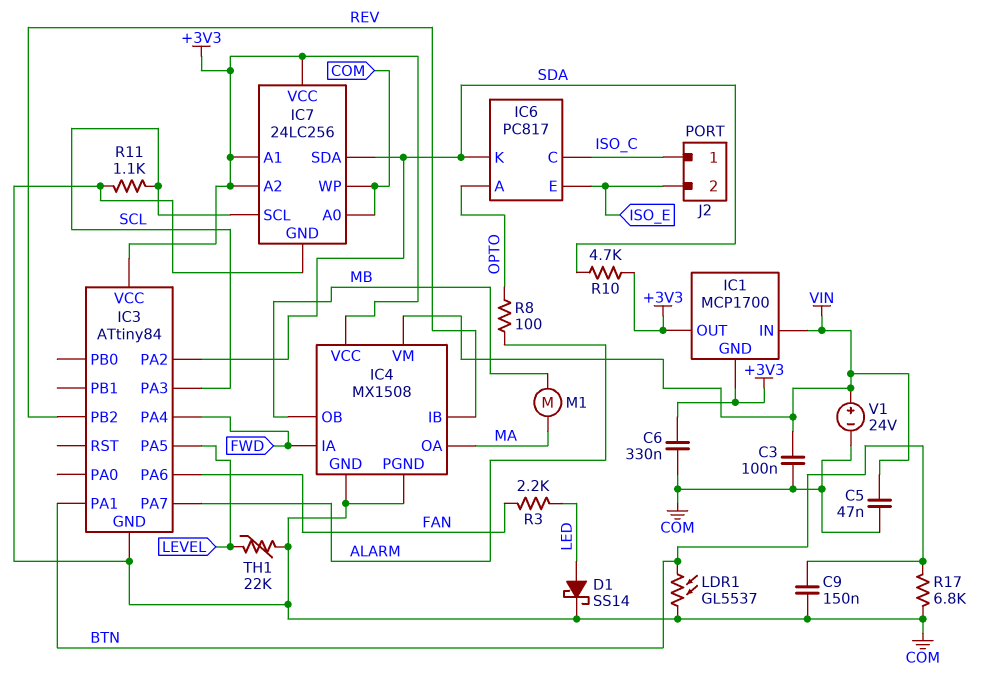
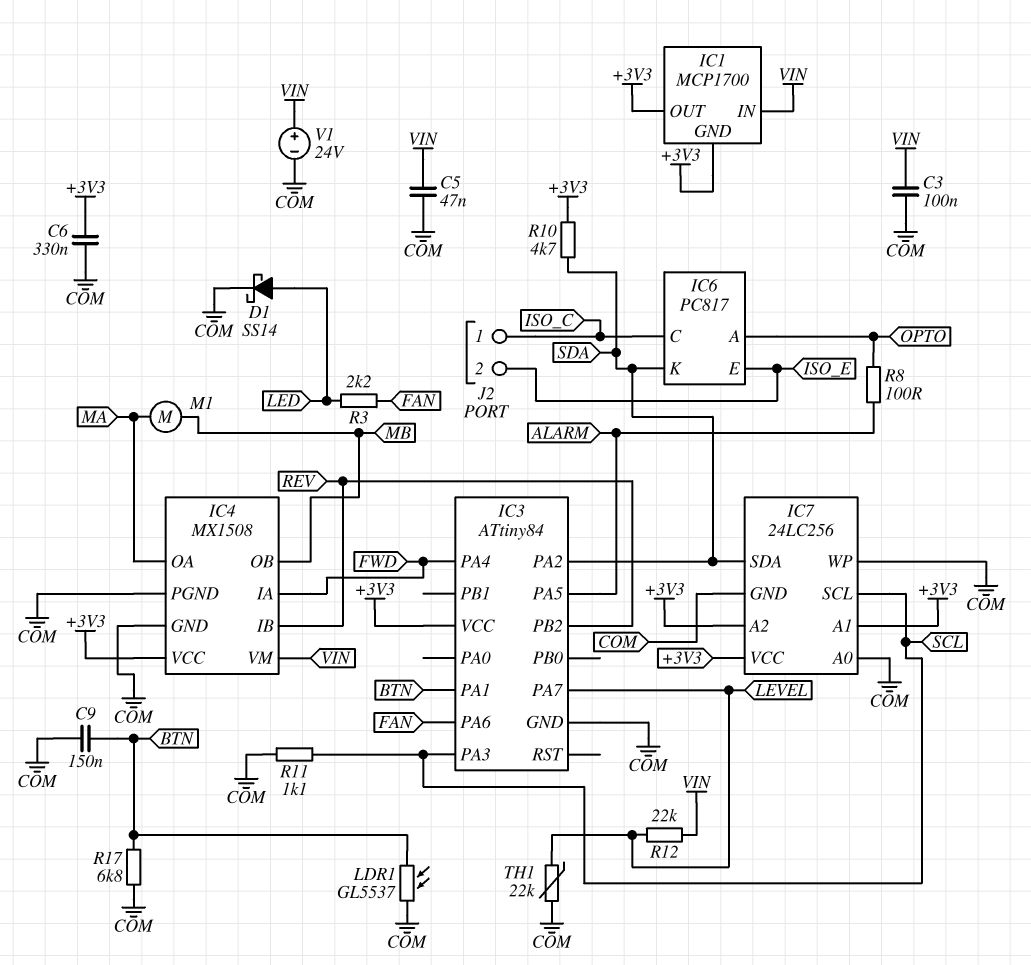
IC3 pin PA5: LEVEL -> ALARM
IC3 pin PA7: ALARM -> LEVEL
R12: none -> 22k (LEVEL, VIN)

